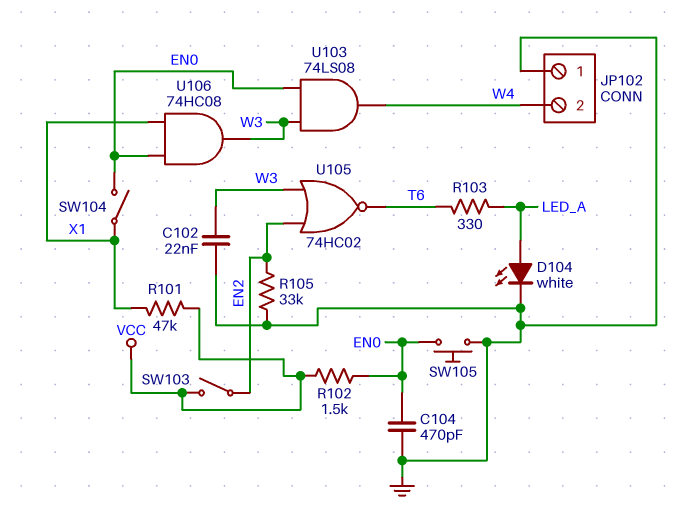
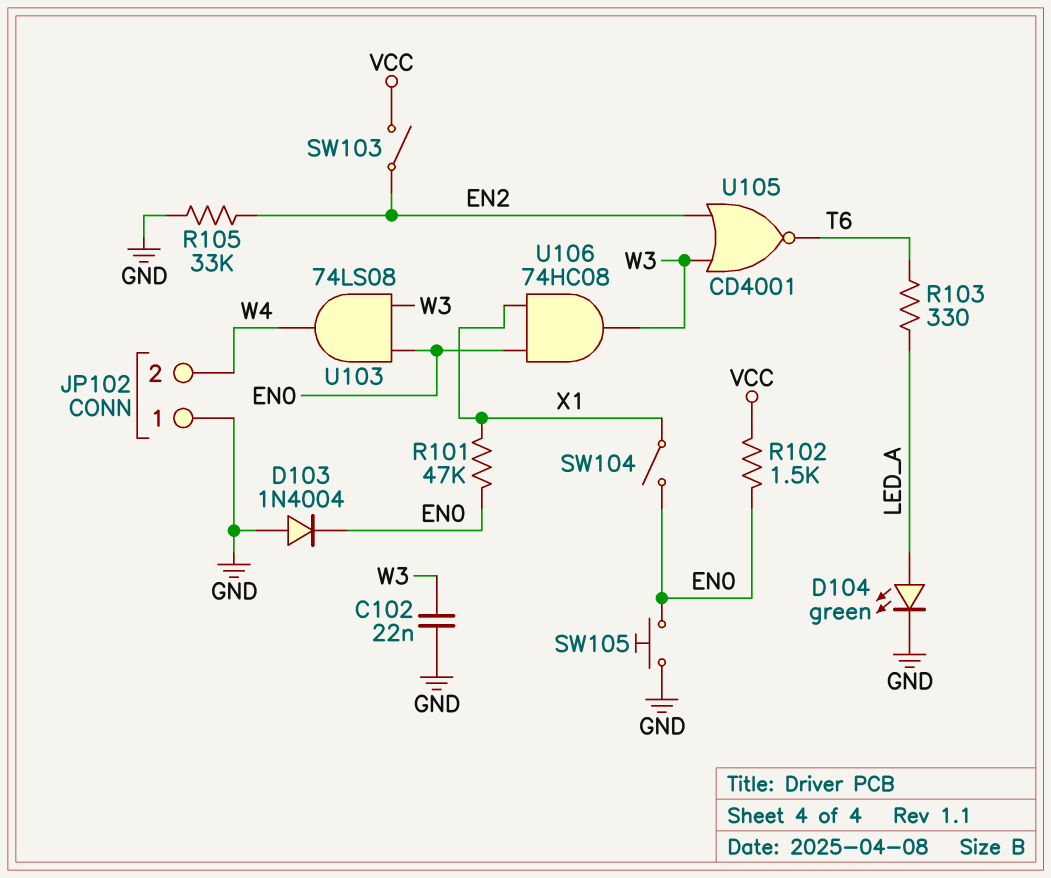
C104: 470pF (EN0, GND) -> none
D103: none -> diode 1N4004 (A GND, K EN0)
D104: LED white (A LED_A, K GND) -> LED green (A LED_A, K GND)
R101: 47k (VCC, X1) -> 47k (EN0, X1)
U105: NOR 74HC02 (in EN2, in W3, out T6) -> NOR CD4001 (in EN2, in W3, out T6)

